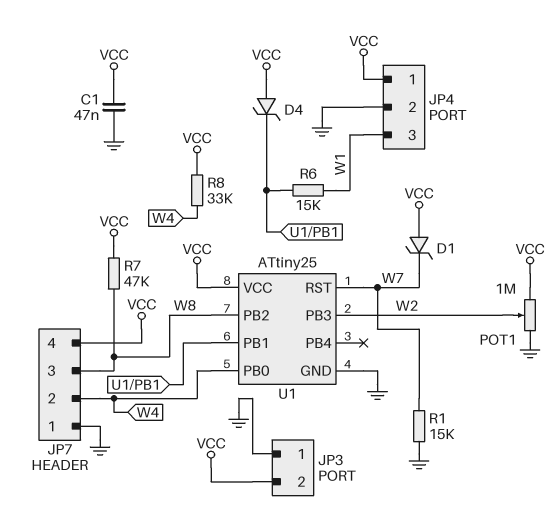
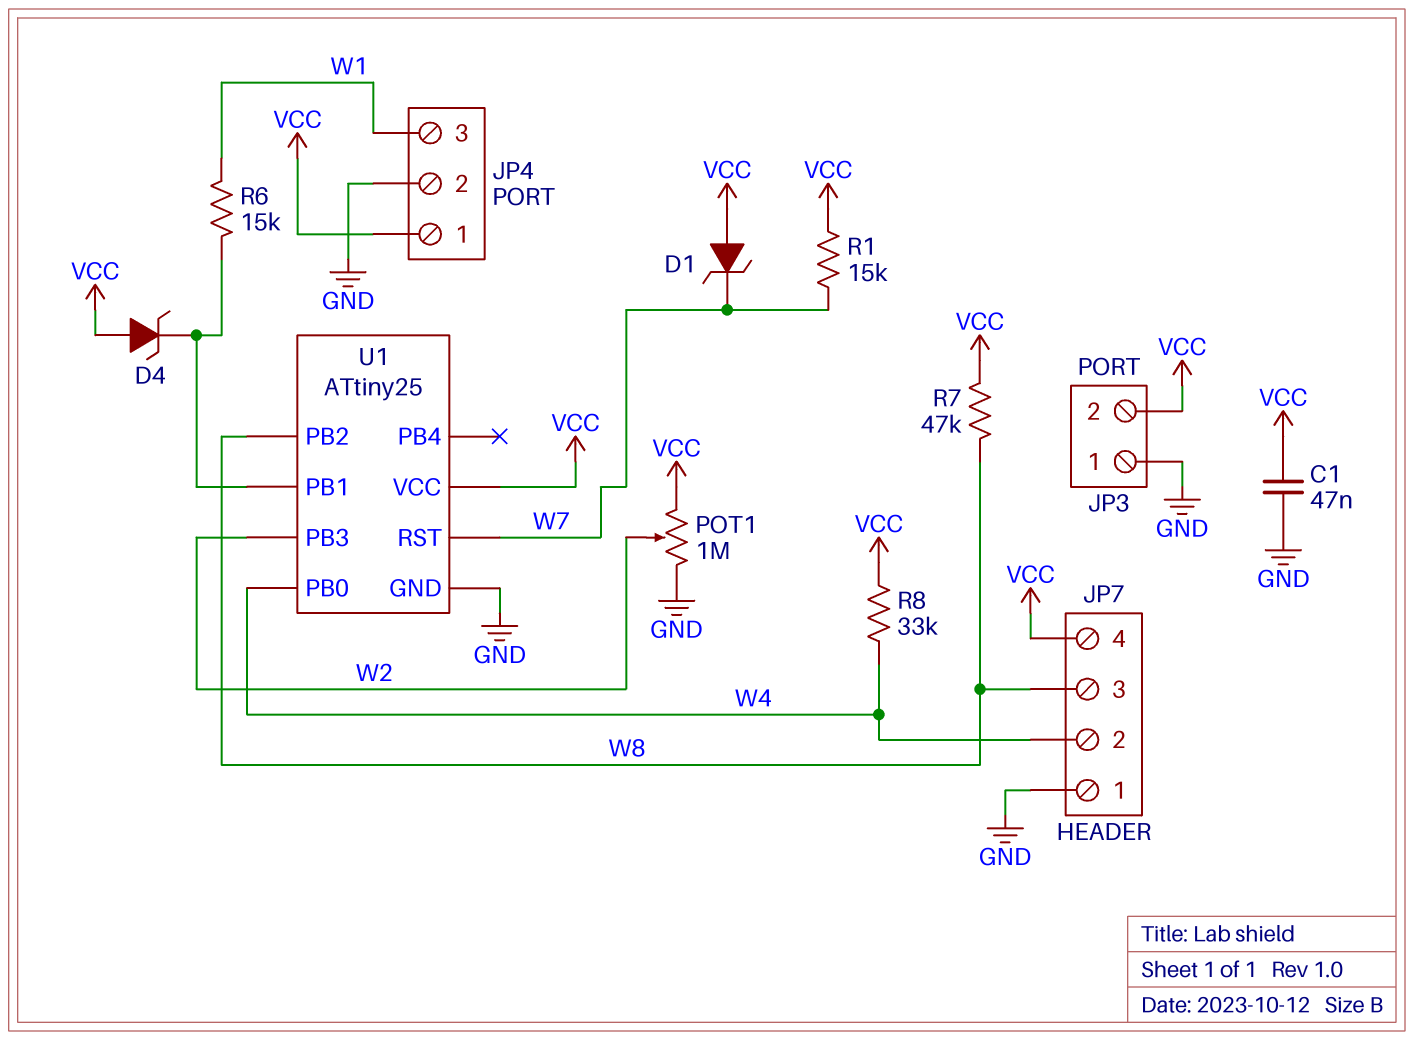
R1: 15k (GND, W7) -> 15k (VCC, W7)

